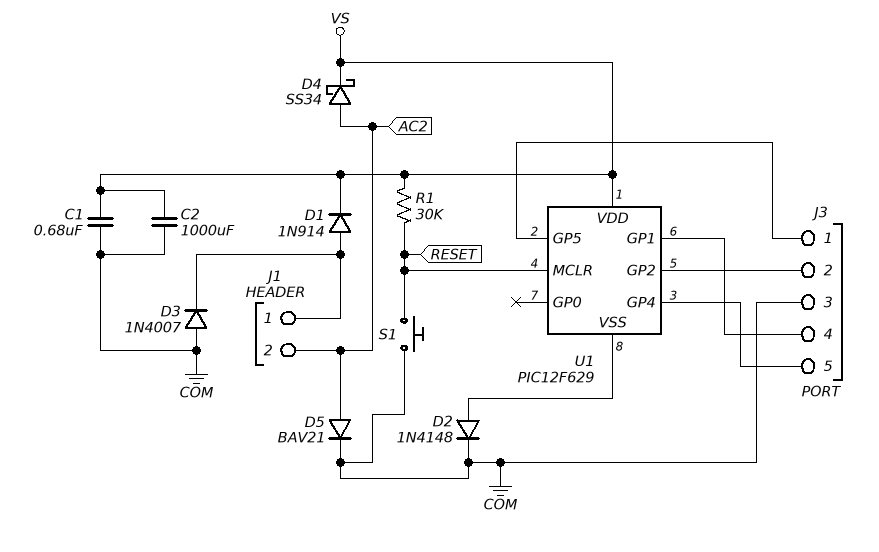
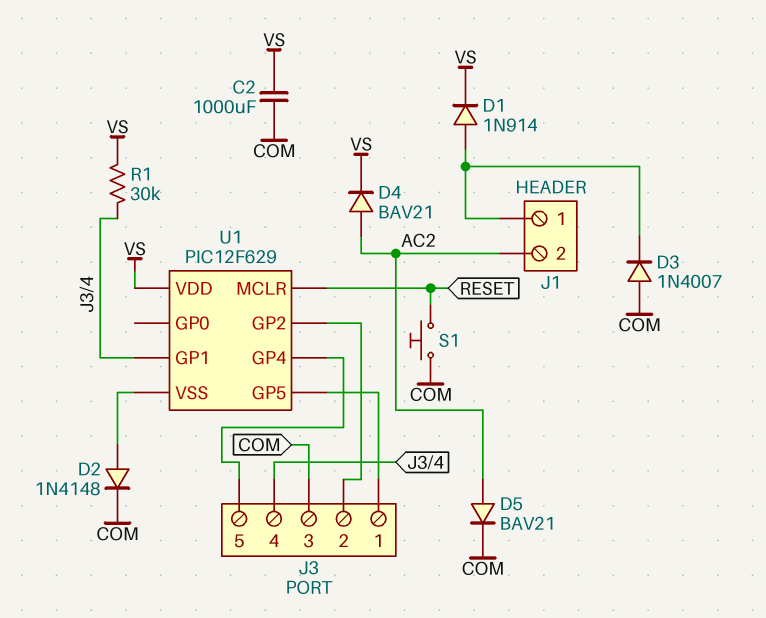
C1: 680nF (COM, VS) -> none
D4: schottky SS34 (A AC2, K VS) -> diode BAV21 (A AC2, K VS)
R1: 30k (RESET, VS) -> 30k (J3/4, VS)

